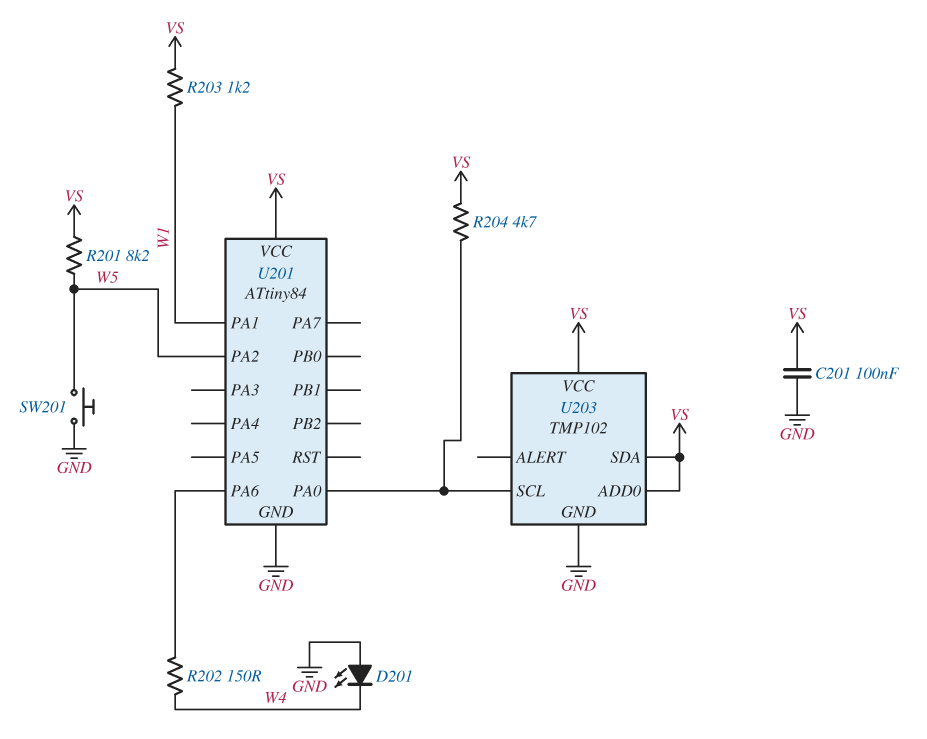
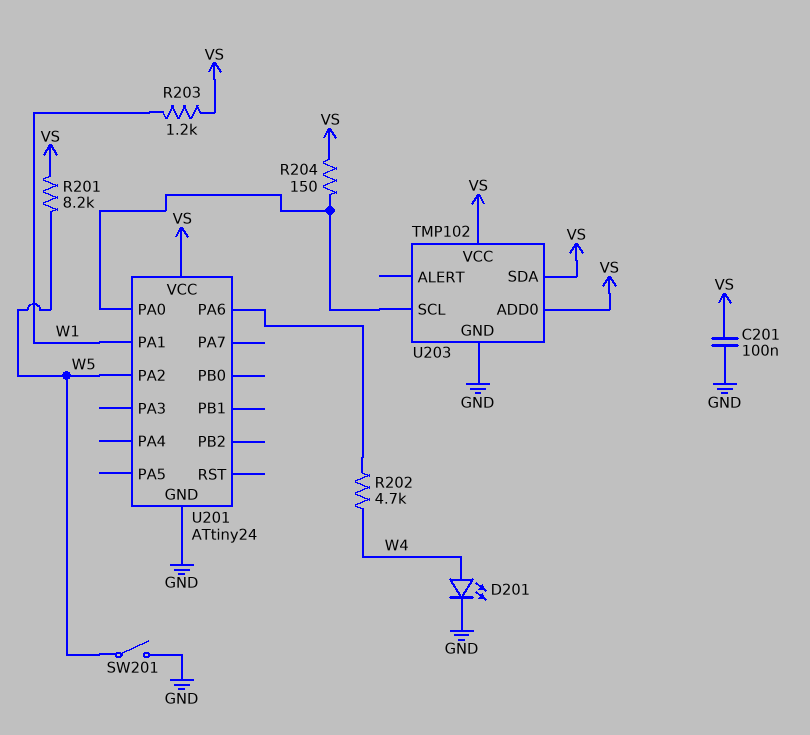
D201: LED (A GND, K W4) -> LED (A W4, K GND)
R202: 150 (U201/PA6, W4) -> 4.7k (U201/PA6, W4)
R204: 4.7k (U201/PA0, VS) -> 150 (U201/PA0, VS)
SW201: button (GND, W5) -> switch (GND, W5)
U201: ATtiny84 -> ATtiny24

